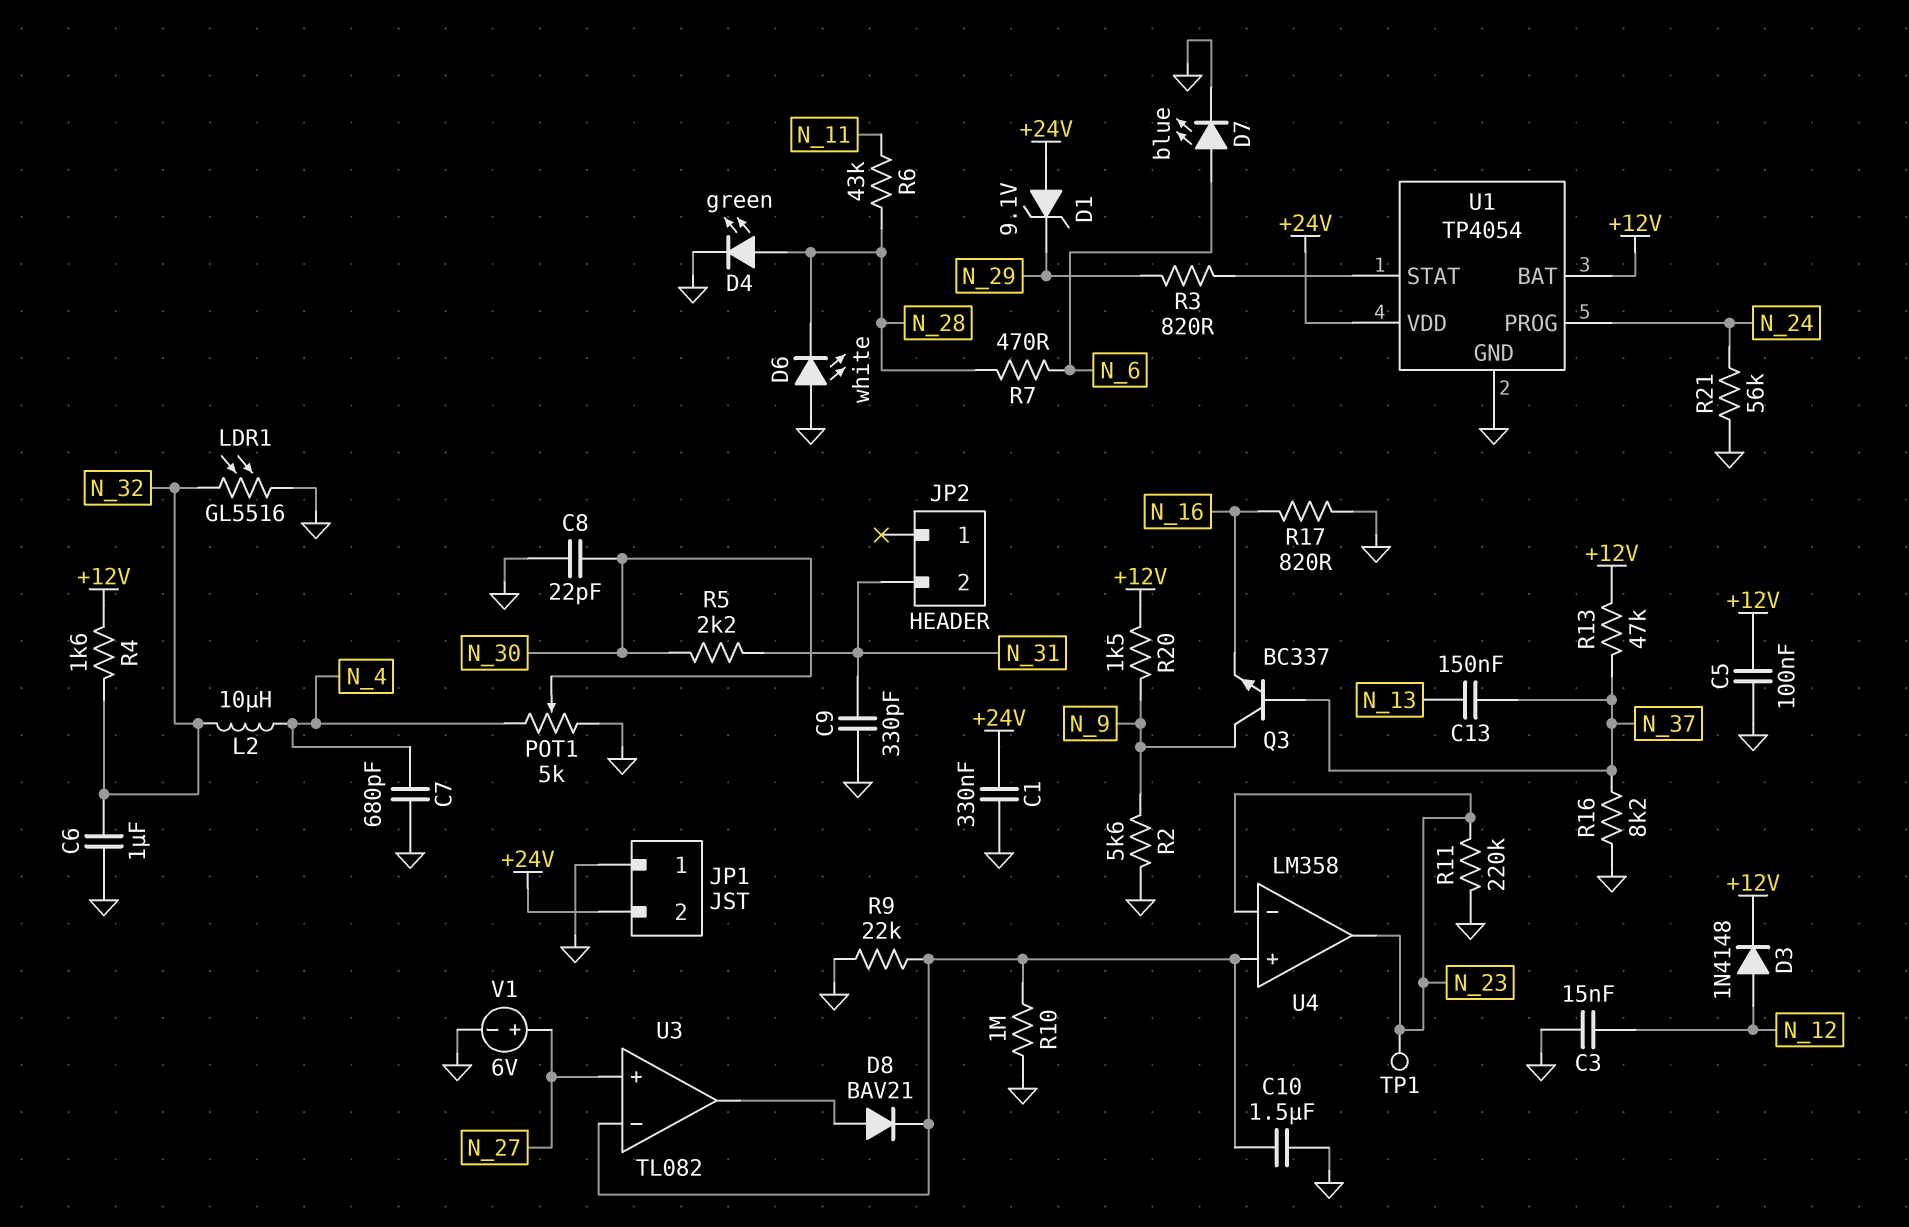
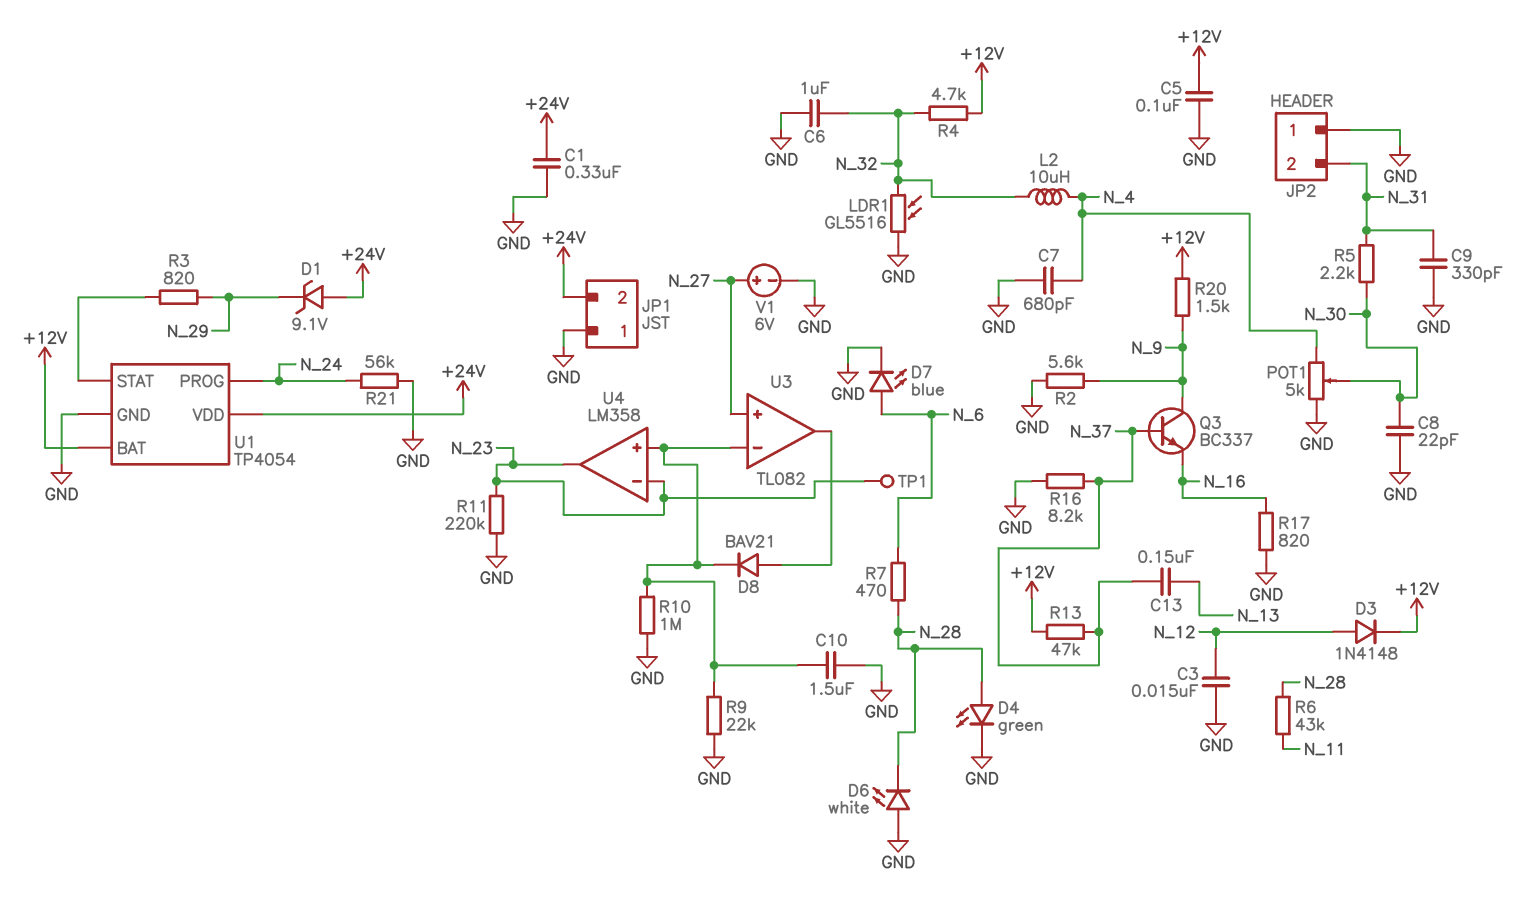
JP2 pin 1: none -> GND
R4: 1.6k (+12V, N_32) -> 4.7k (+12V, N_32)

